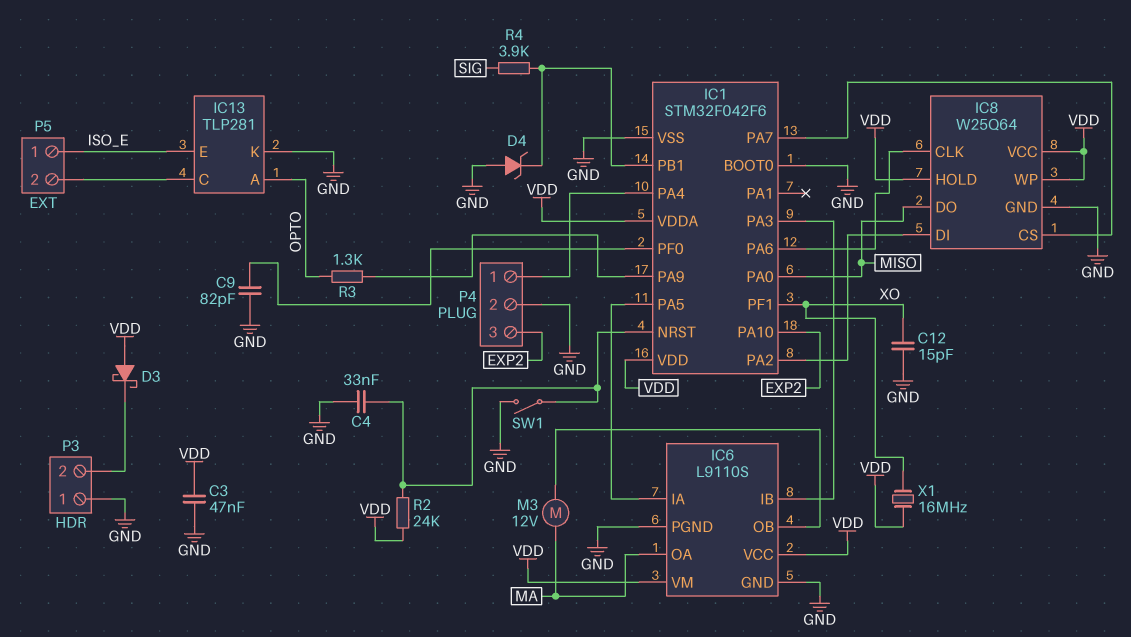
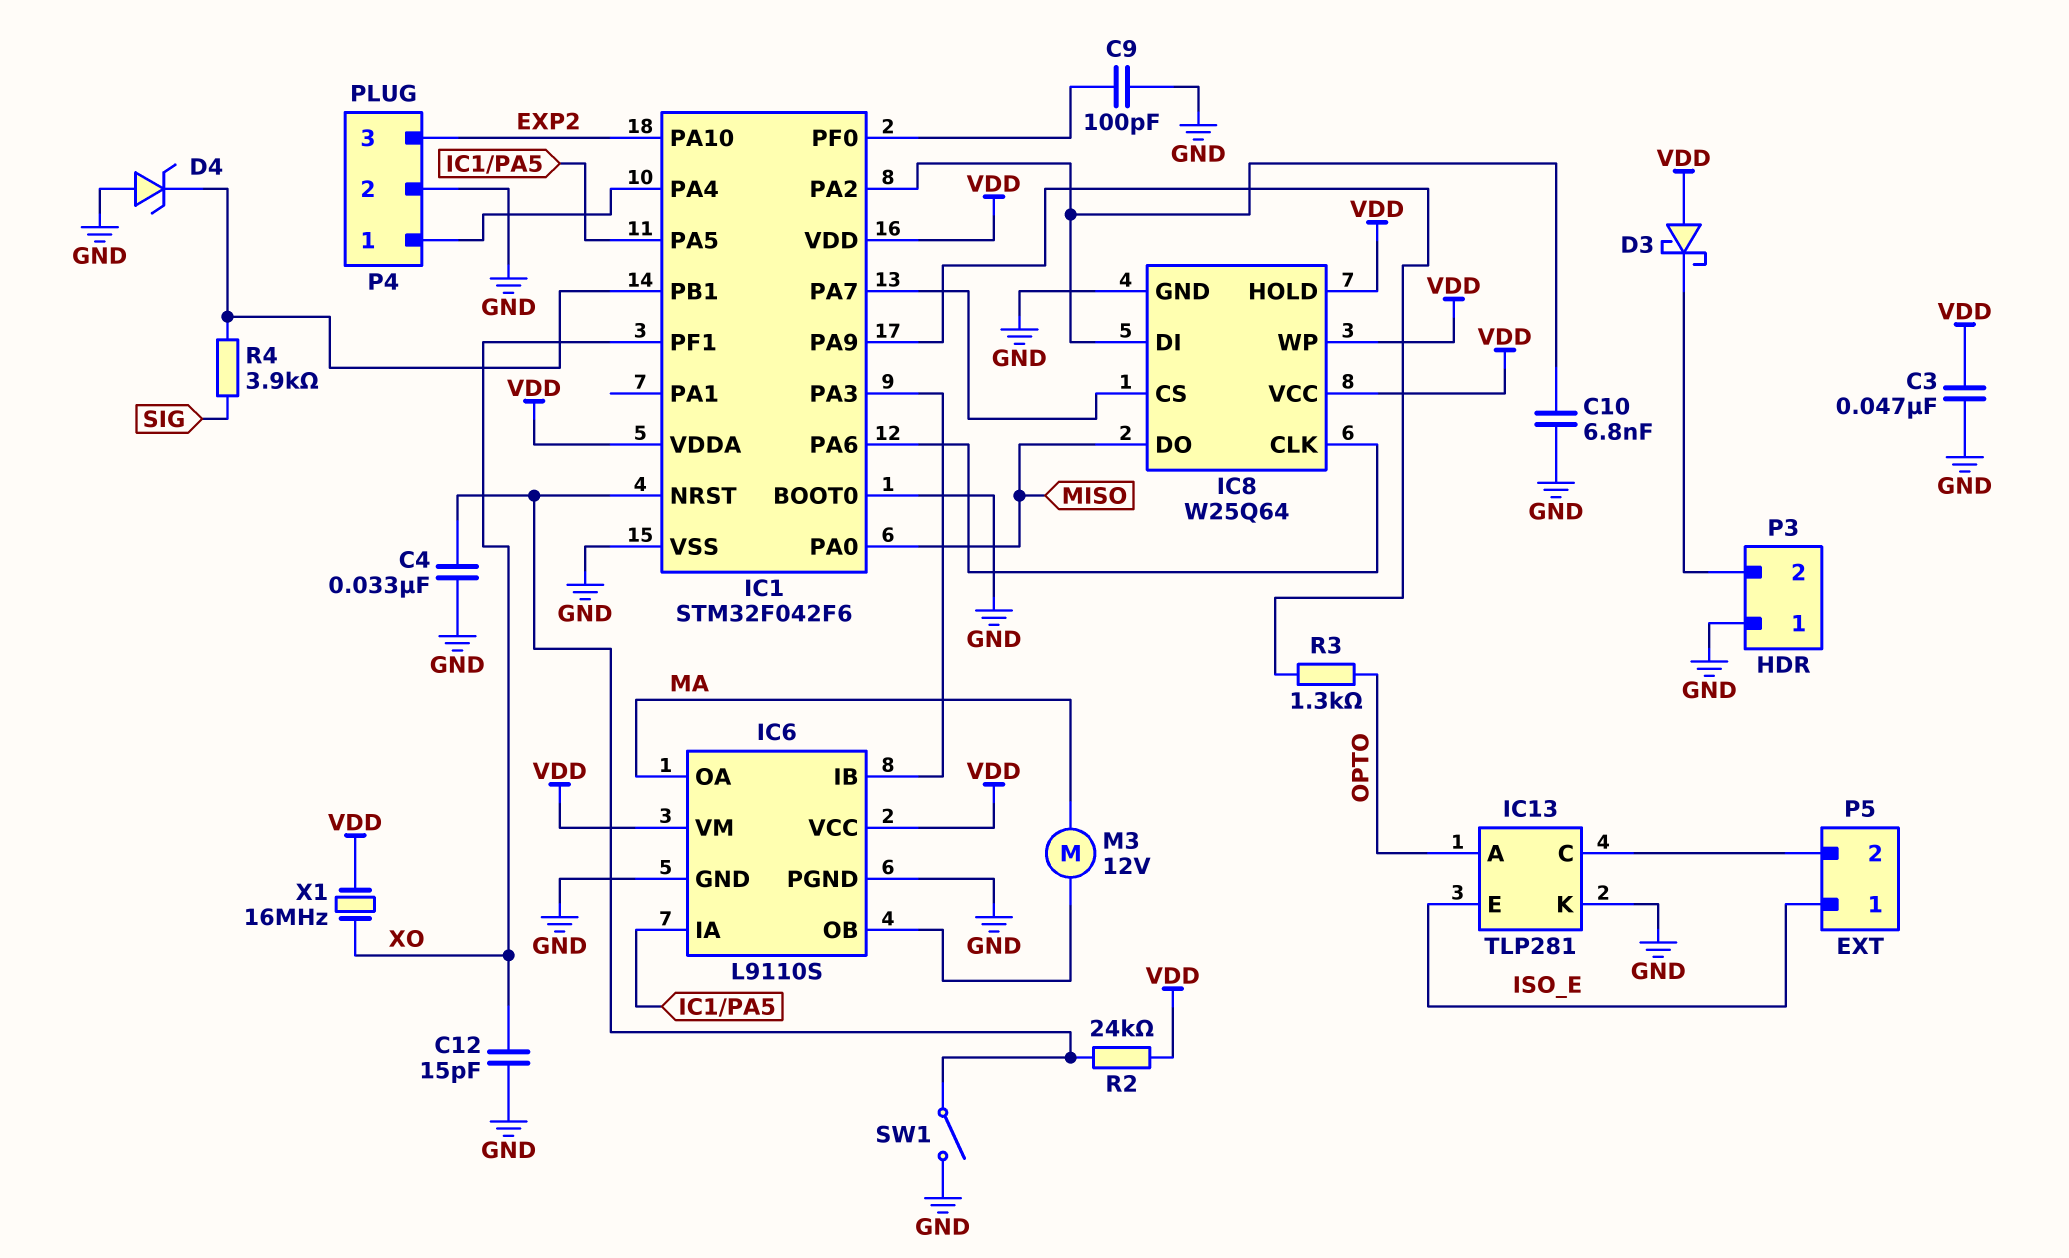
C9: 82pF (GND, IC1/PF0) -> 100pF (GND, IC1/PF0)
C10: none -> 6.8nF (GND, IC1/PA2)

